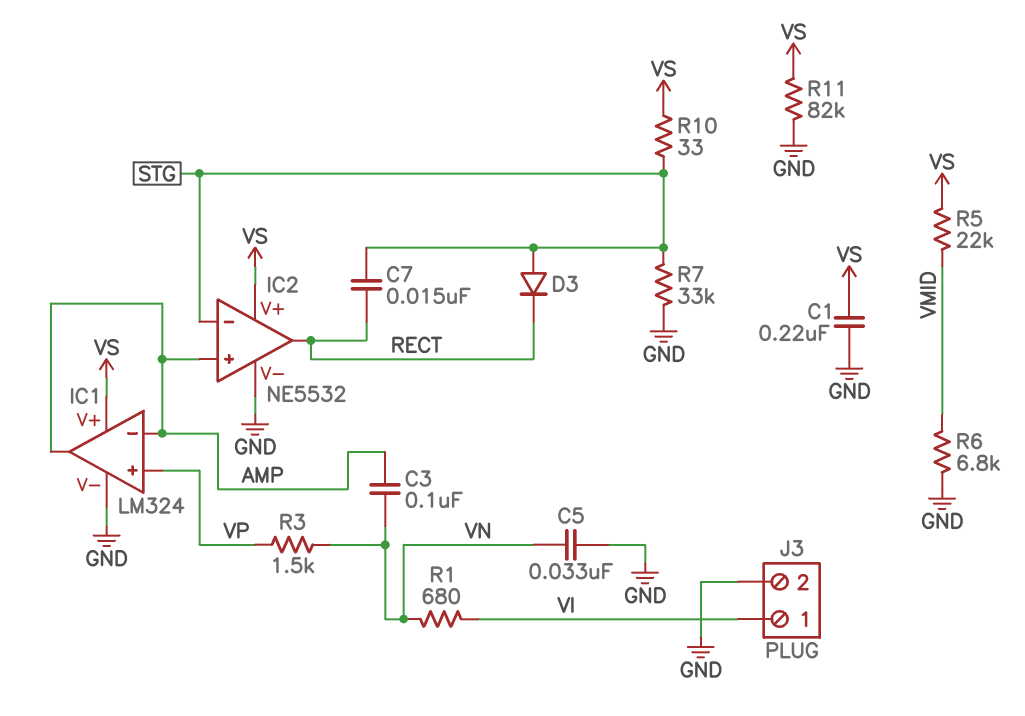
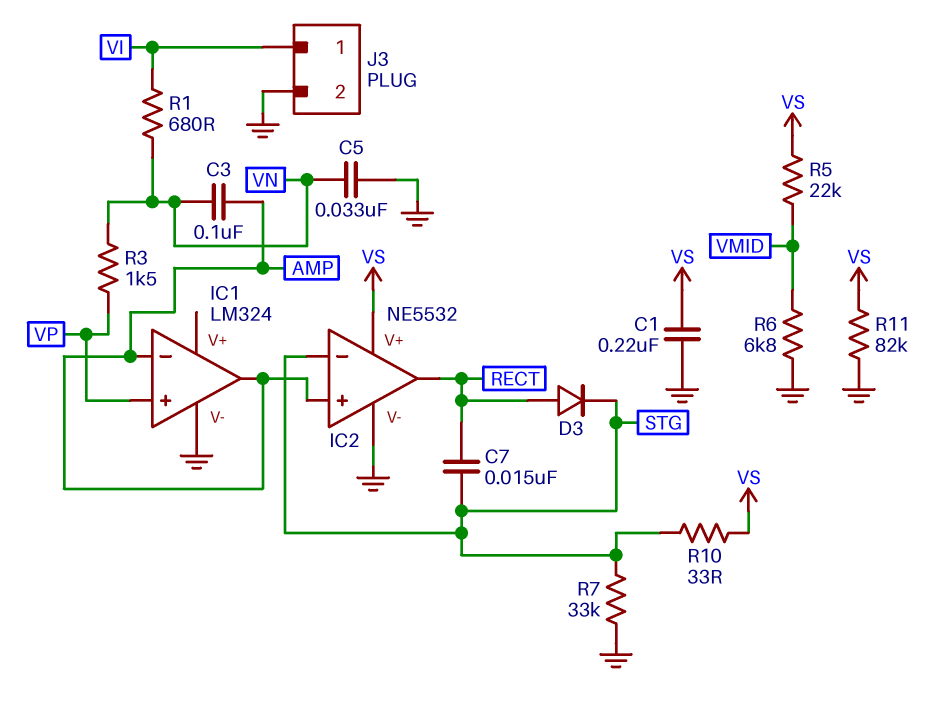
D3: diode (A STG, K RECT) -> diode (A RECT, K STG)
IC1 pin V+: VS -> none

